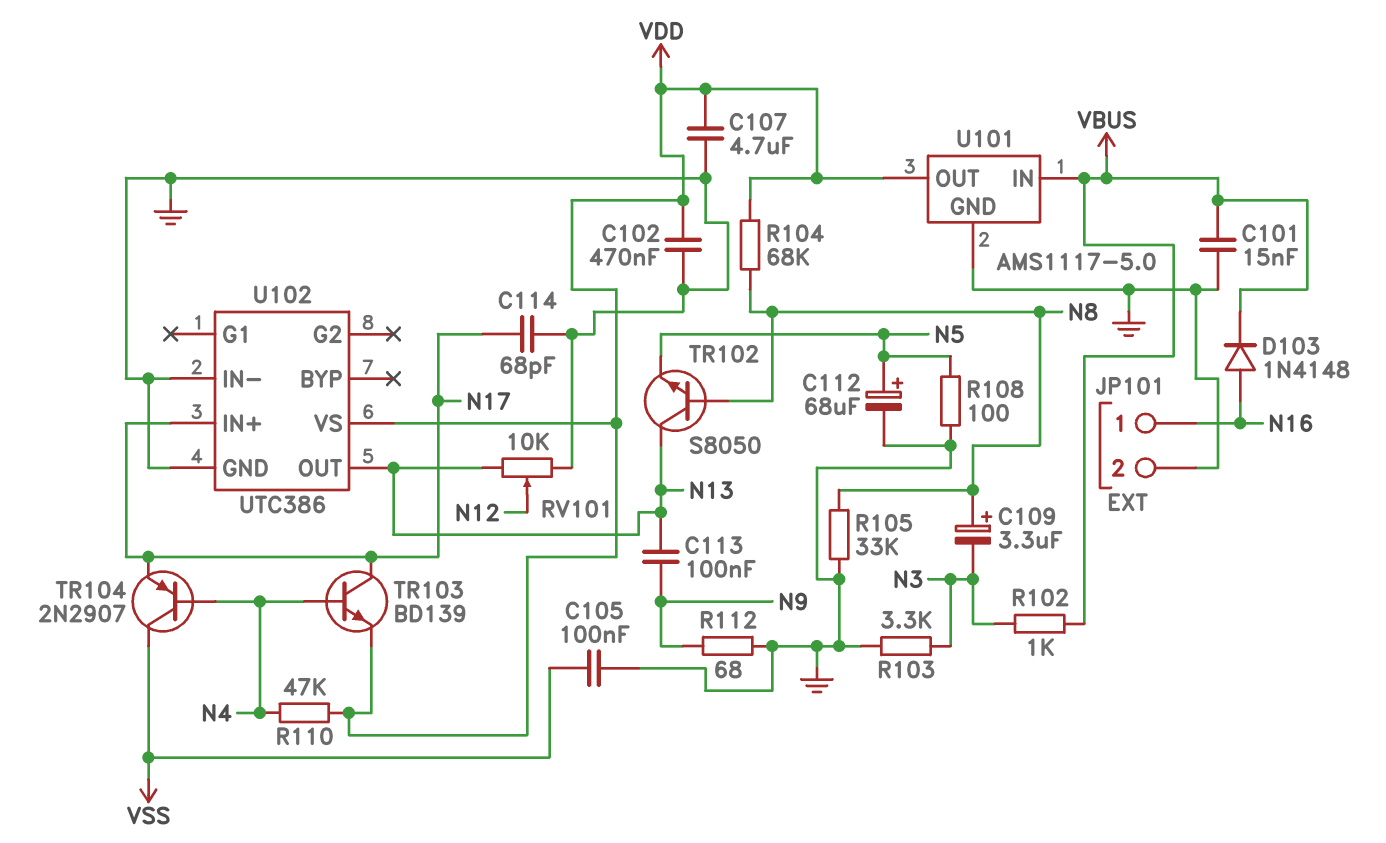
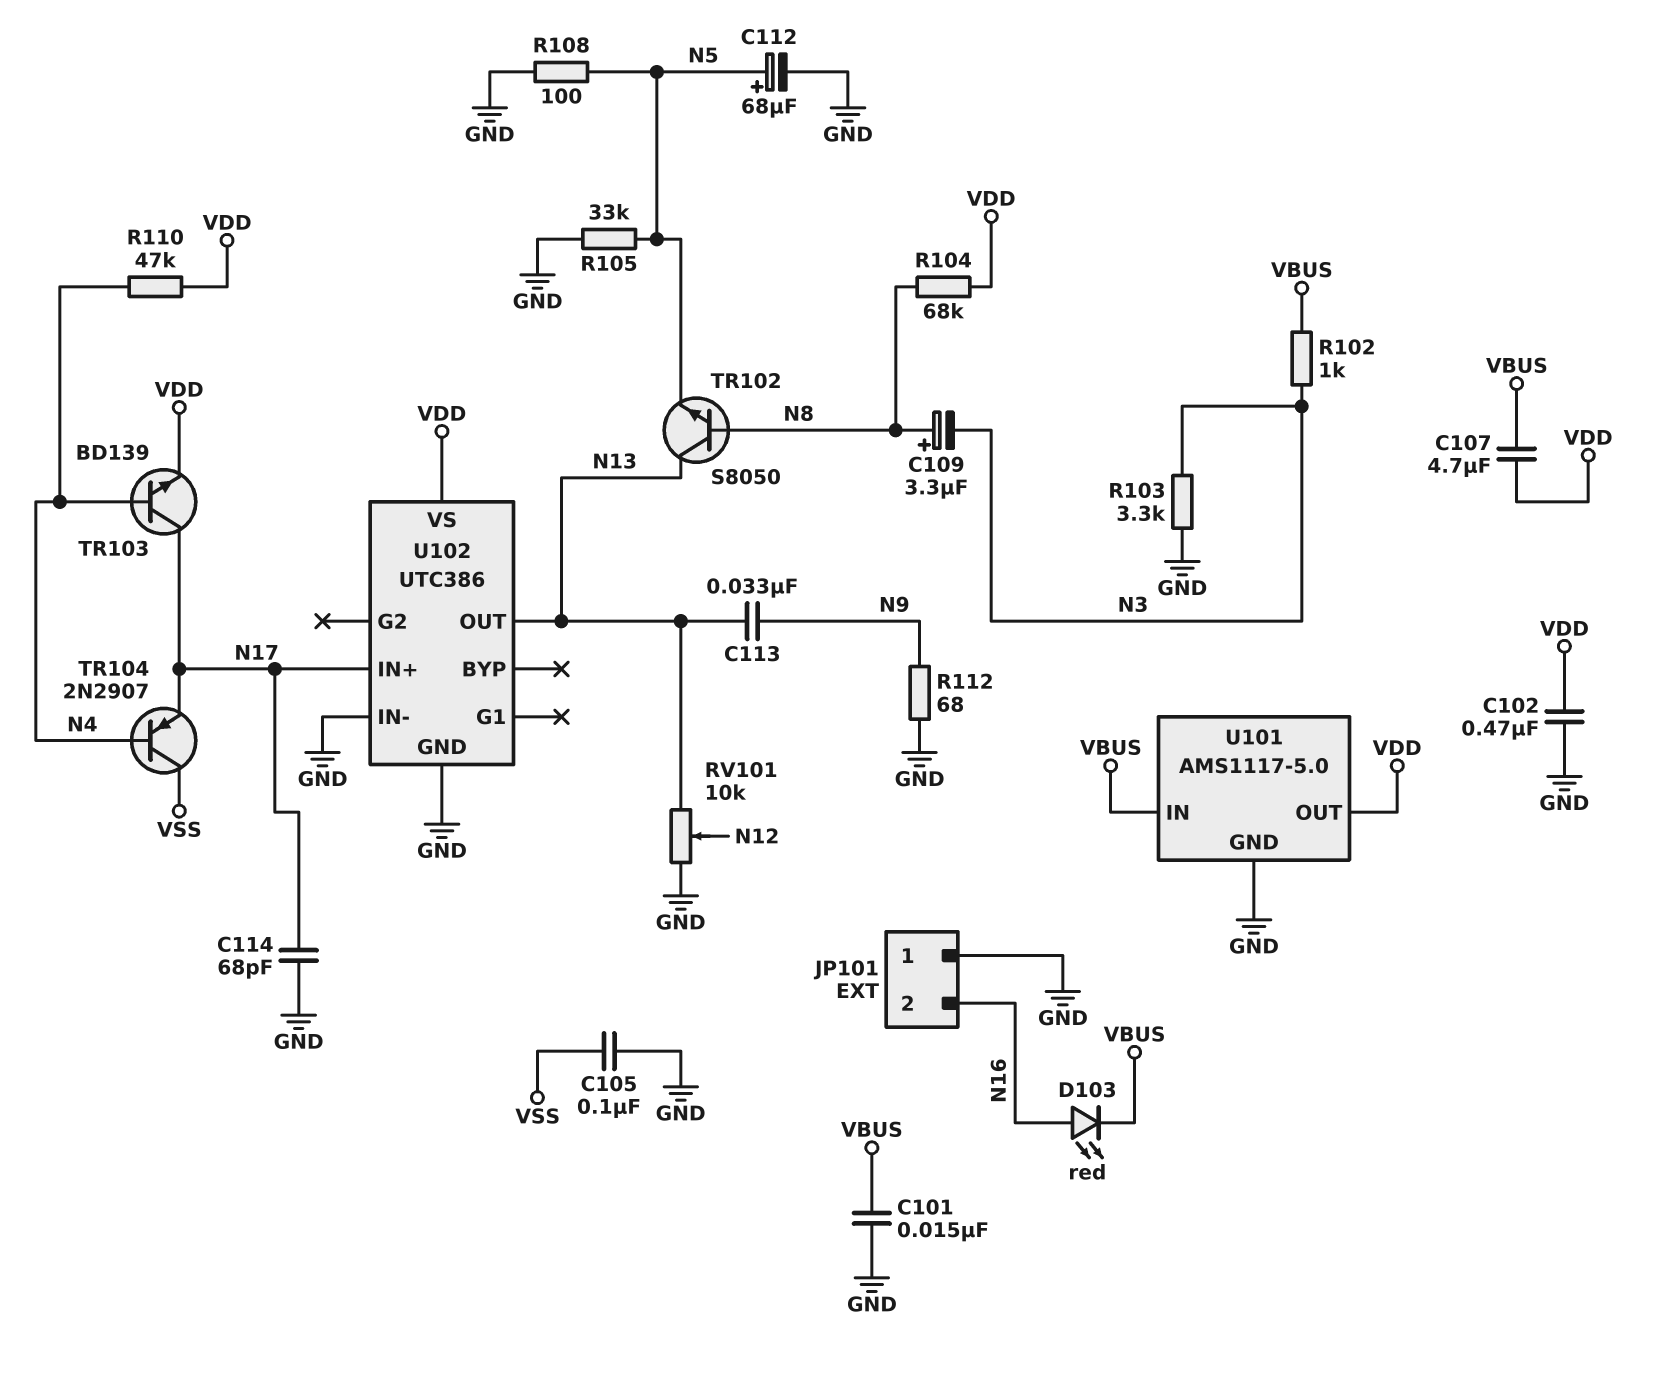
C107: 4.7uF (GND, VDD) -> 4.7uF (VBUS, VDD)
C113: 100nF (N9, N13) -> 33nF (N9, N13)
D103: diode 1N4148 (A N16, K VBUS) -> LED red (A N16, K VBUS)
JP101 pin 1: N16 -> GND
JP101 pin 2: GND -> N16
R105: 33k (GND, N8) -> 33k (GND, N5)

